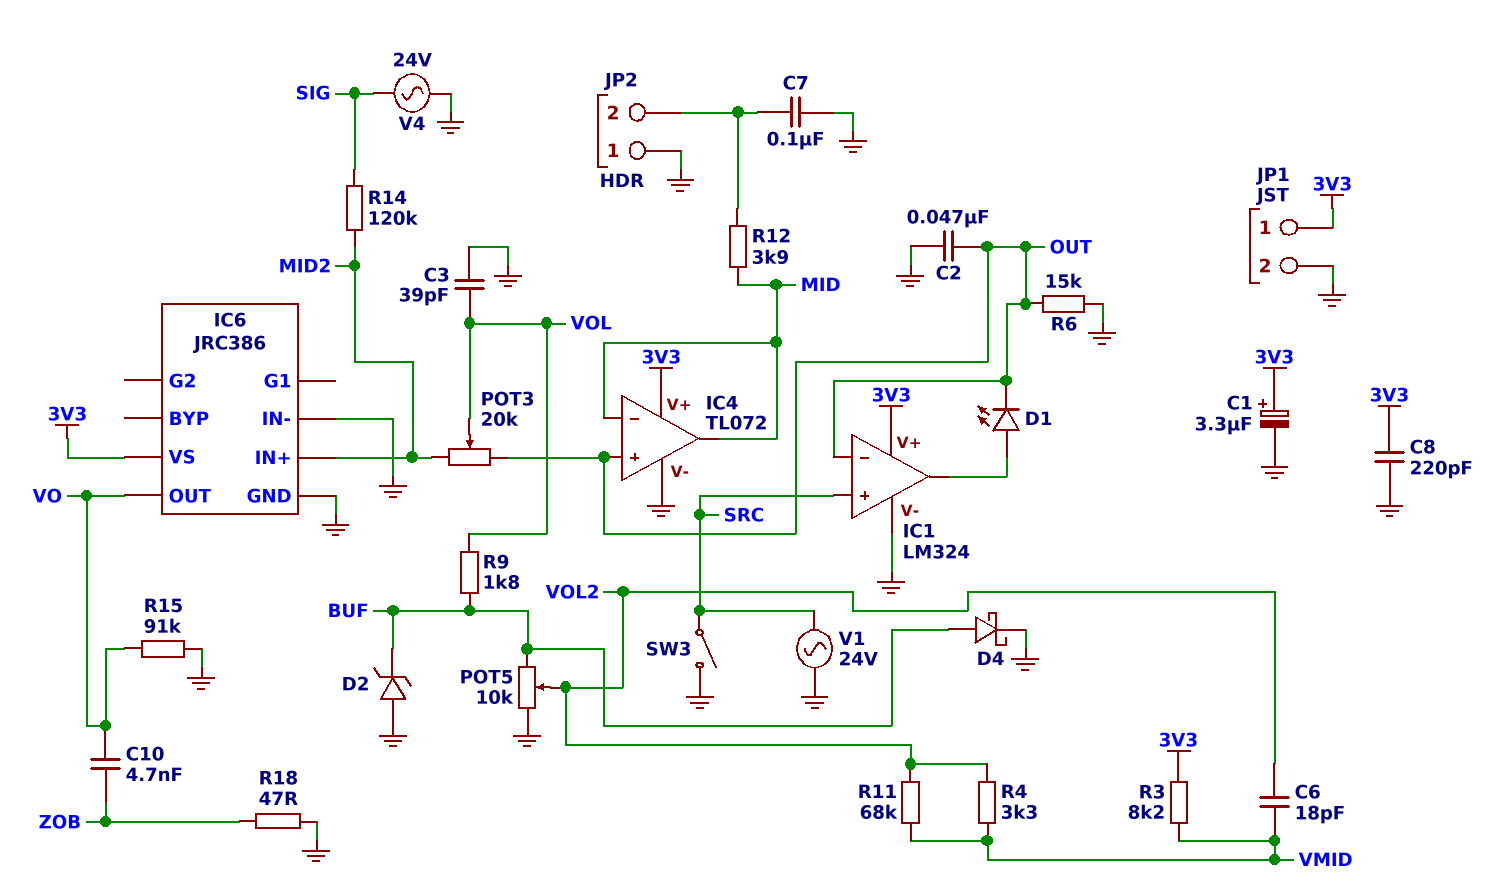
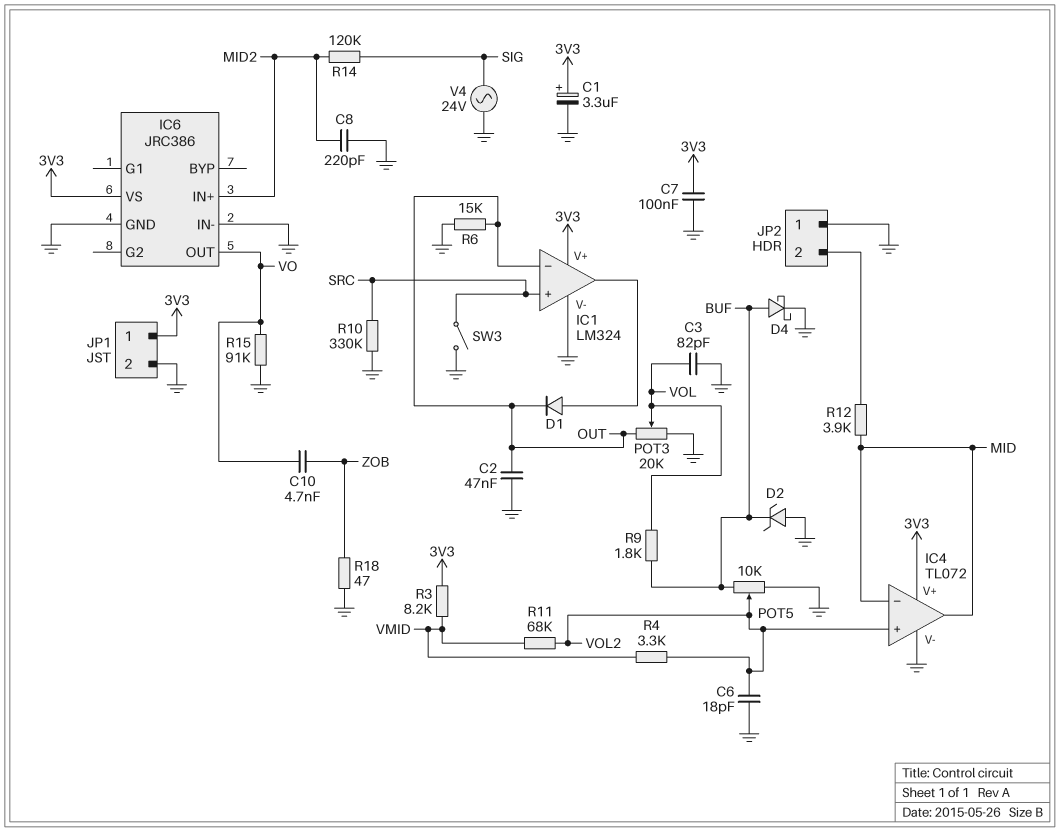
C3: 39pF (GND, VOL) -> 82pF (GND, VOL)
C6: 18pF (VMID, VOL2) -> 18pF (GND, VOL2)
C7: 100nF (GND, JP2/2) -> 100nF (3V3, GND)
C8: 220pF (3V3, GND) -> 220pF (GND, MID2)
D1: LED (A IC1/out, K OUT) -> diode (A IC1/out, K OUT)
IC4 pin in+: OUT -> VOL2
POT3: 20k (MID2, OUT, wiper VOL) -> 20k (GND, OUT, wiper VOL)
R10: none -> 330k (GND, SRC)
V1: AC 24V (GND, SRC) -> none

